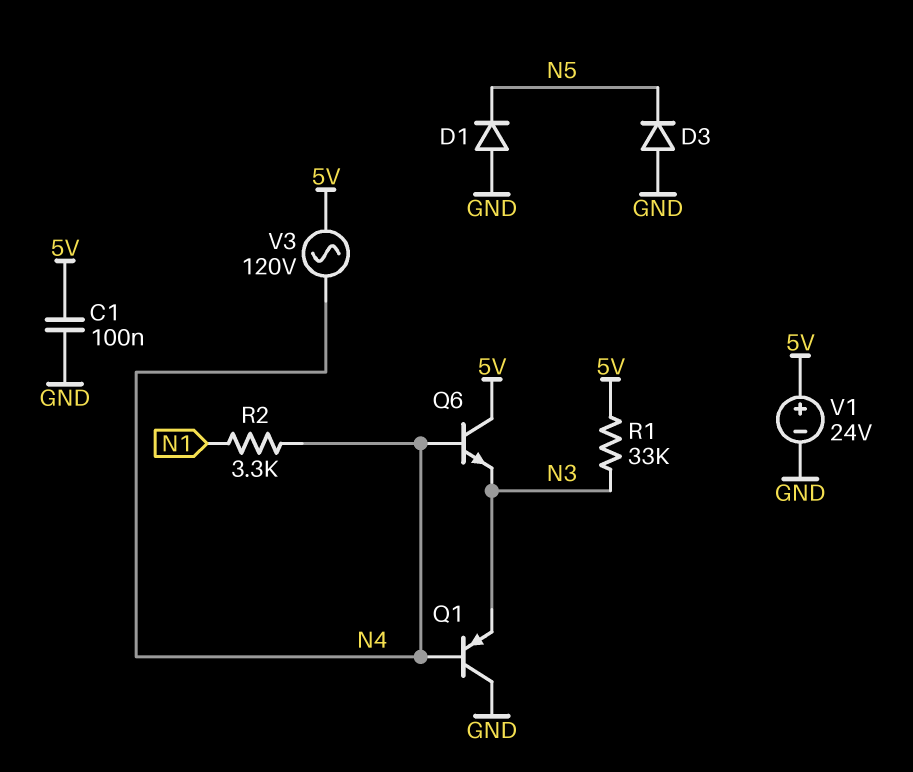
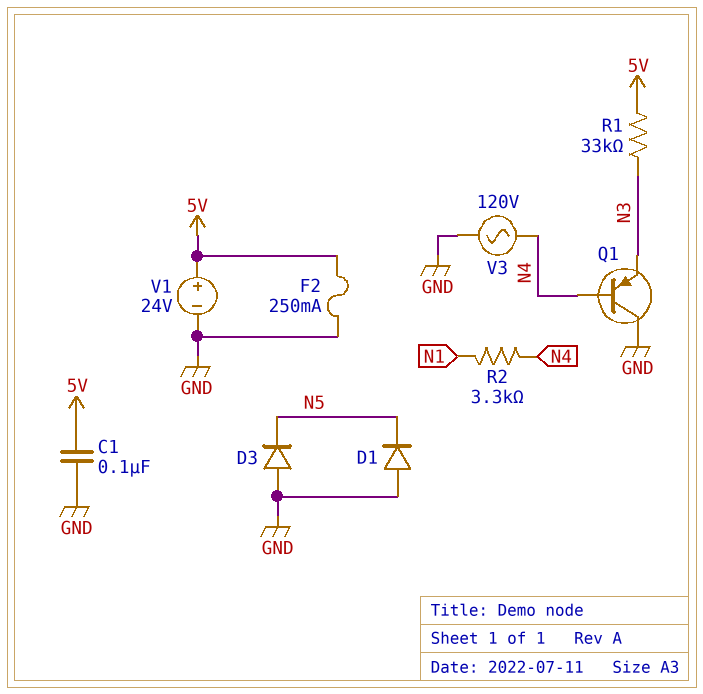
F2: none -> 250mA (5V, GND)
Q6: NPN (B N4, C 5V, E N3) -> none
V3: AC 120V (5V, N4) -> AC 120V (GND, N4)

